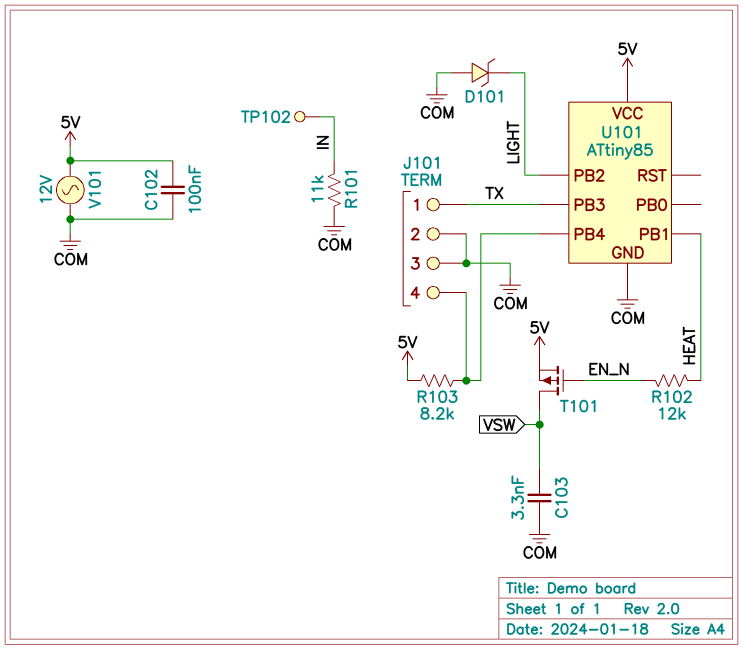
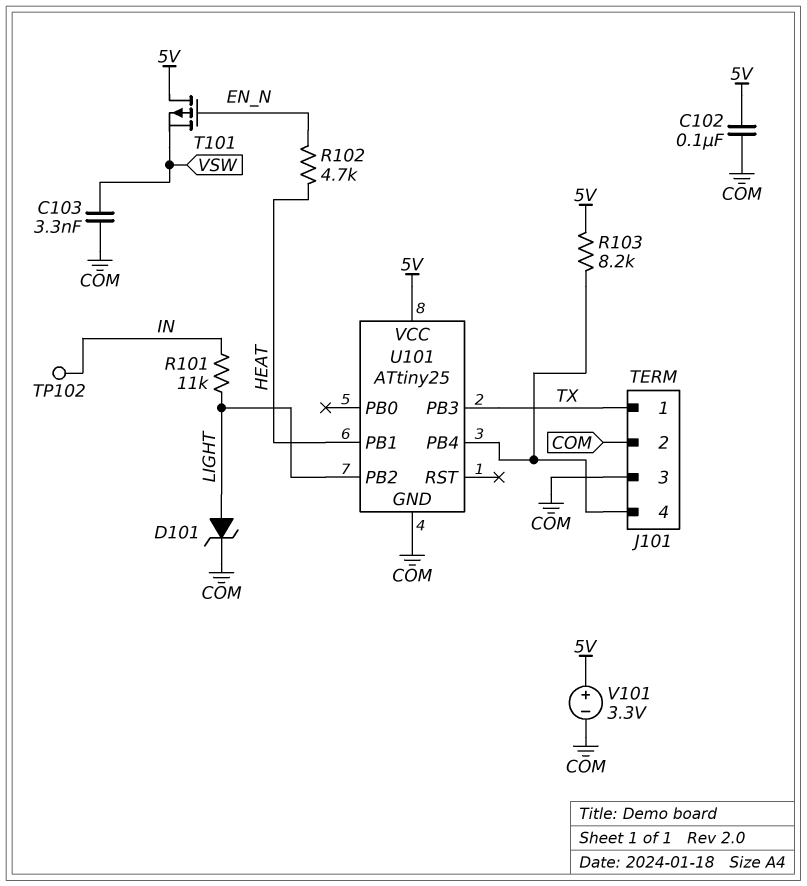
D101: zener (A COM, K LIGHT) -> zener (A LIGHT, K COM)
R101: 11k (COM, IN) -> 11k (IN, LIGHT)
R102: 12k (EN_N, HEAT) -> 4.7k (EN_N, HEAT)
T101: PMOS (G EN_N, D VSW, S 5V) -> PMOS (G EN_N, D 5V, S VSW)
U101: ATtiny85 -> ATtiny25
V101: AC 12V (5V, COM) -> 3.3V (plus 5V, minus COM)

